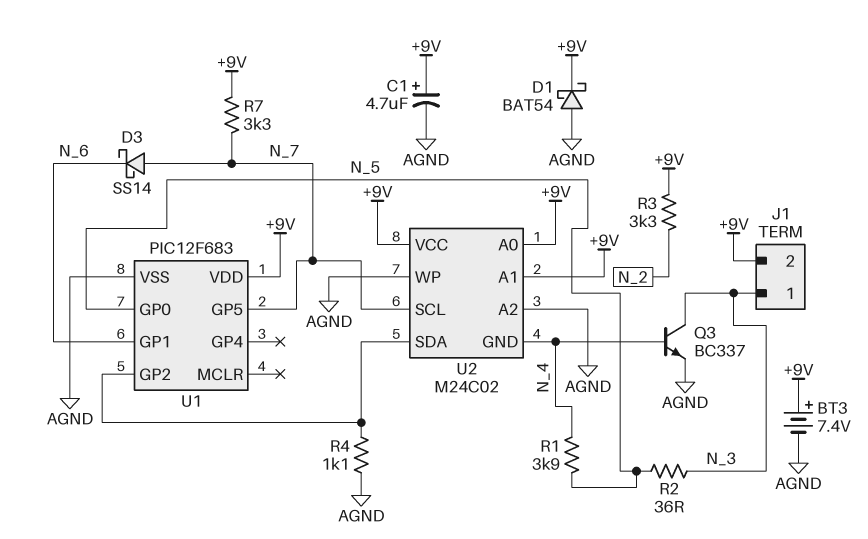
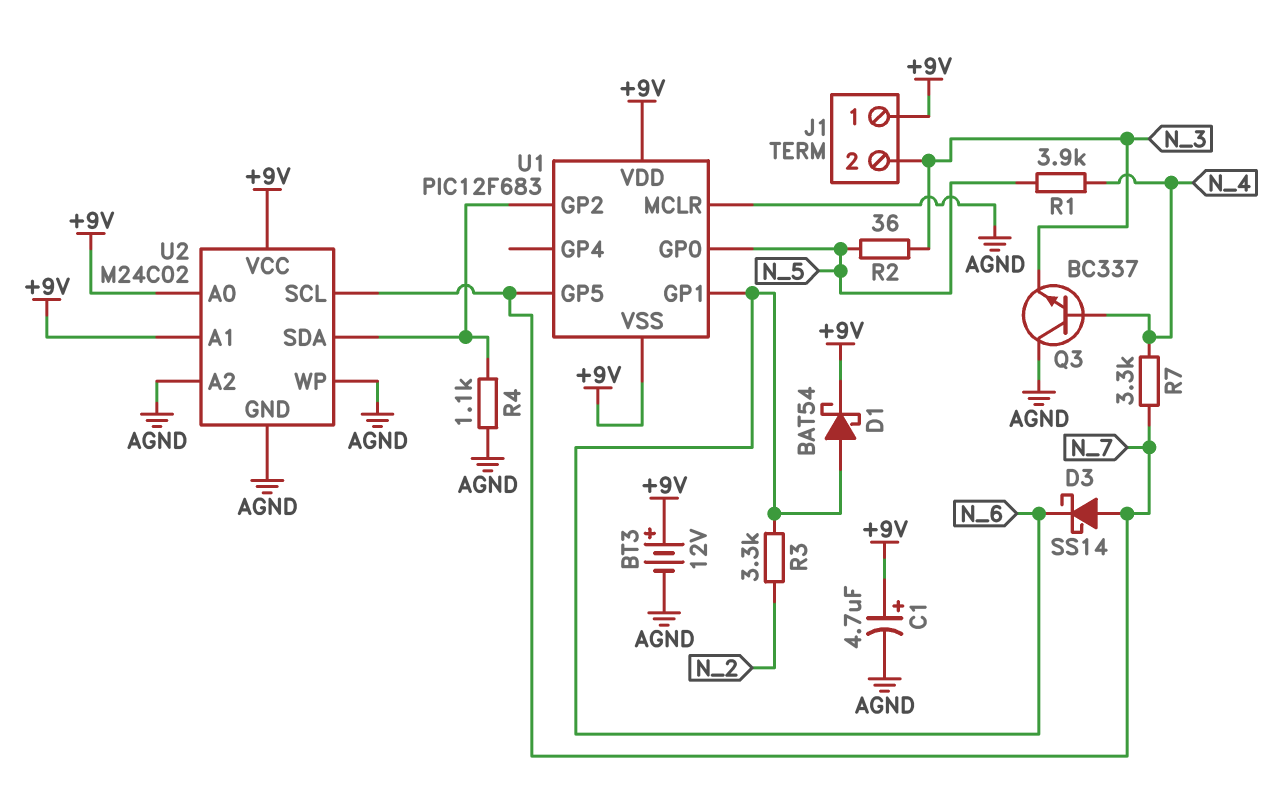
BT3: 7.4V (plus +9V, minus AGND) -> 12V (plus +9V, minus AGND)
D1: schottky BAT54 (A AGND, K +9V) -> schottky BAT54 (A N_6, K +9V)
J1 pin 1: N_3 -> +9V
J1 pin 2: +9V -> N_3
Q3: NPN BC337 (B N_4, C N_3, E AGND) -> NPN BC337 (B N_4, C AGND, E N_3)
R3: 3.3k (+9V, N_2) -> 3.3k (N_2, N_6)
R7: 3.3k (+9V, N_7) -> 3.3k (N_4, N_7)
U1 pin MCLR: none -> AGND
U1 pin VSS: AGND -> +9V
U2 pin GND: N_4 -> AGND

